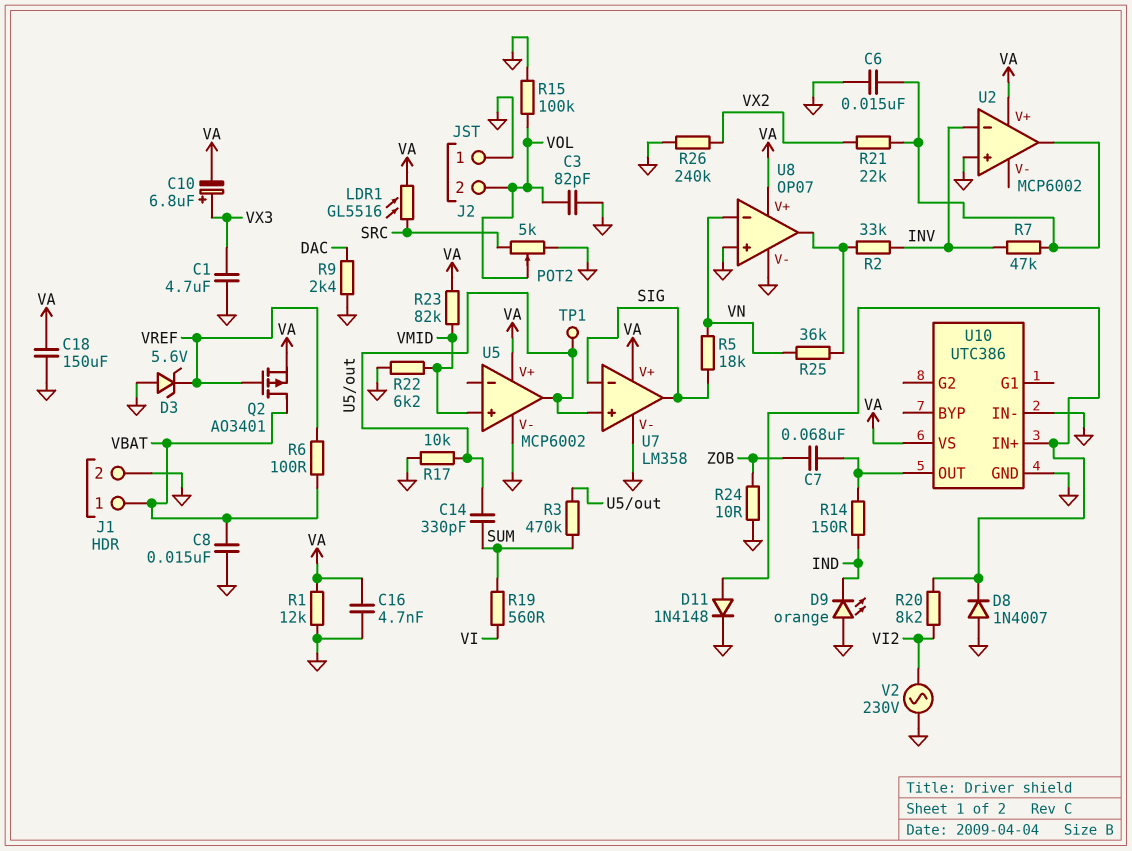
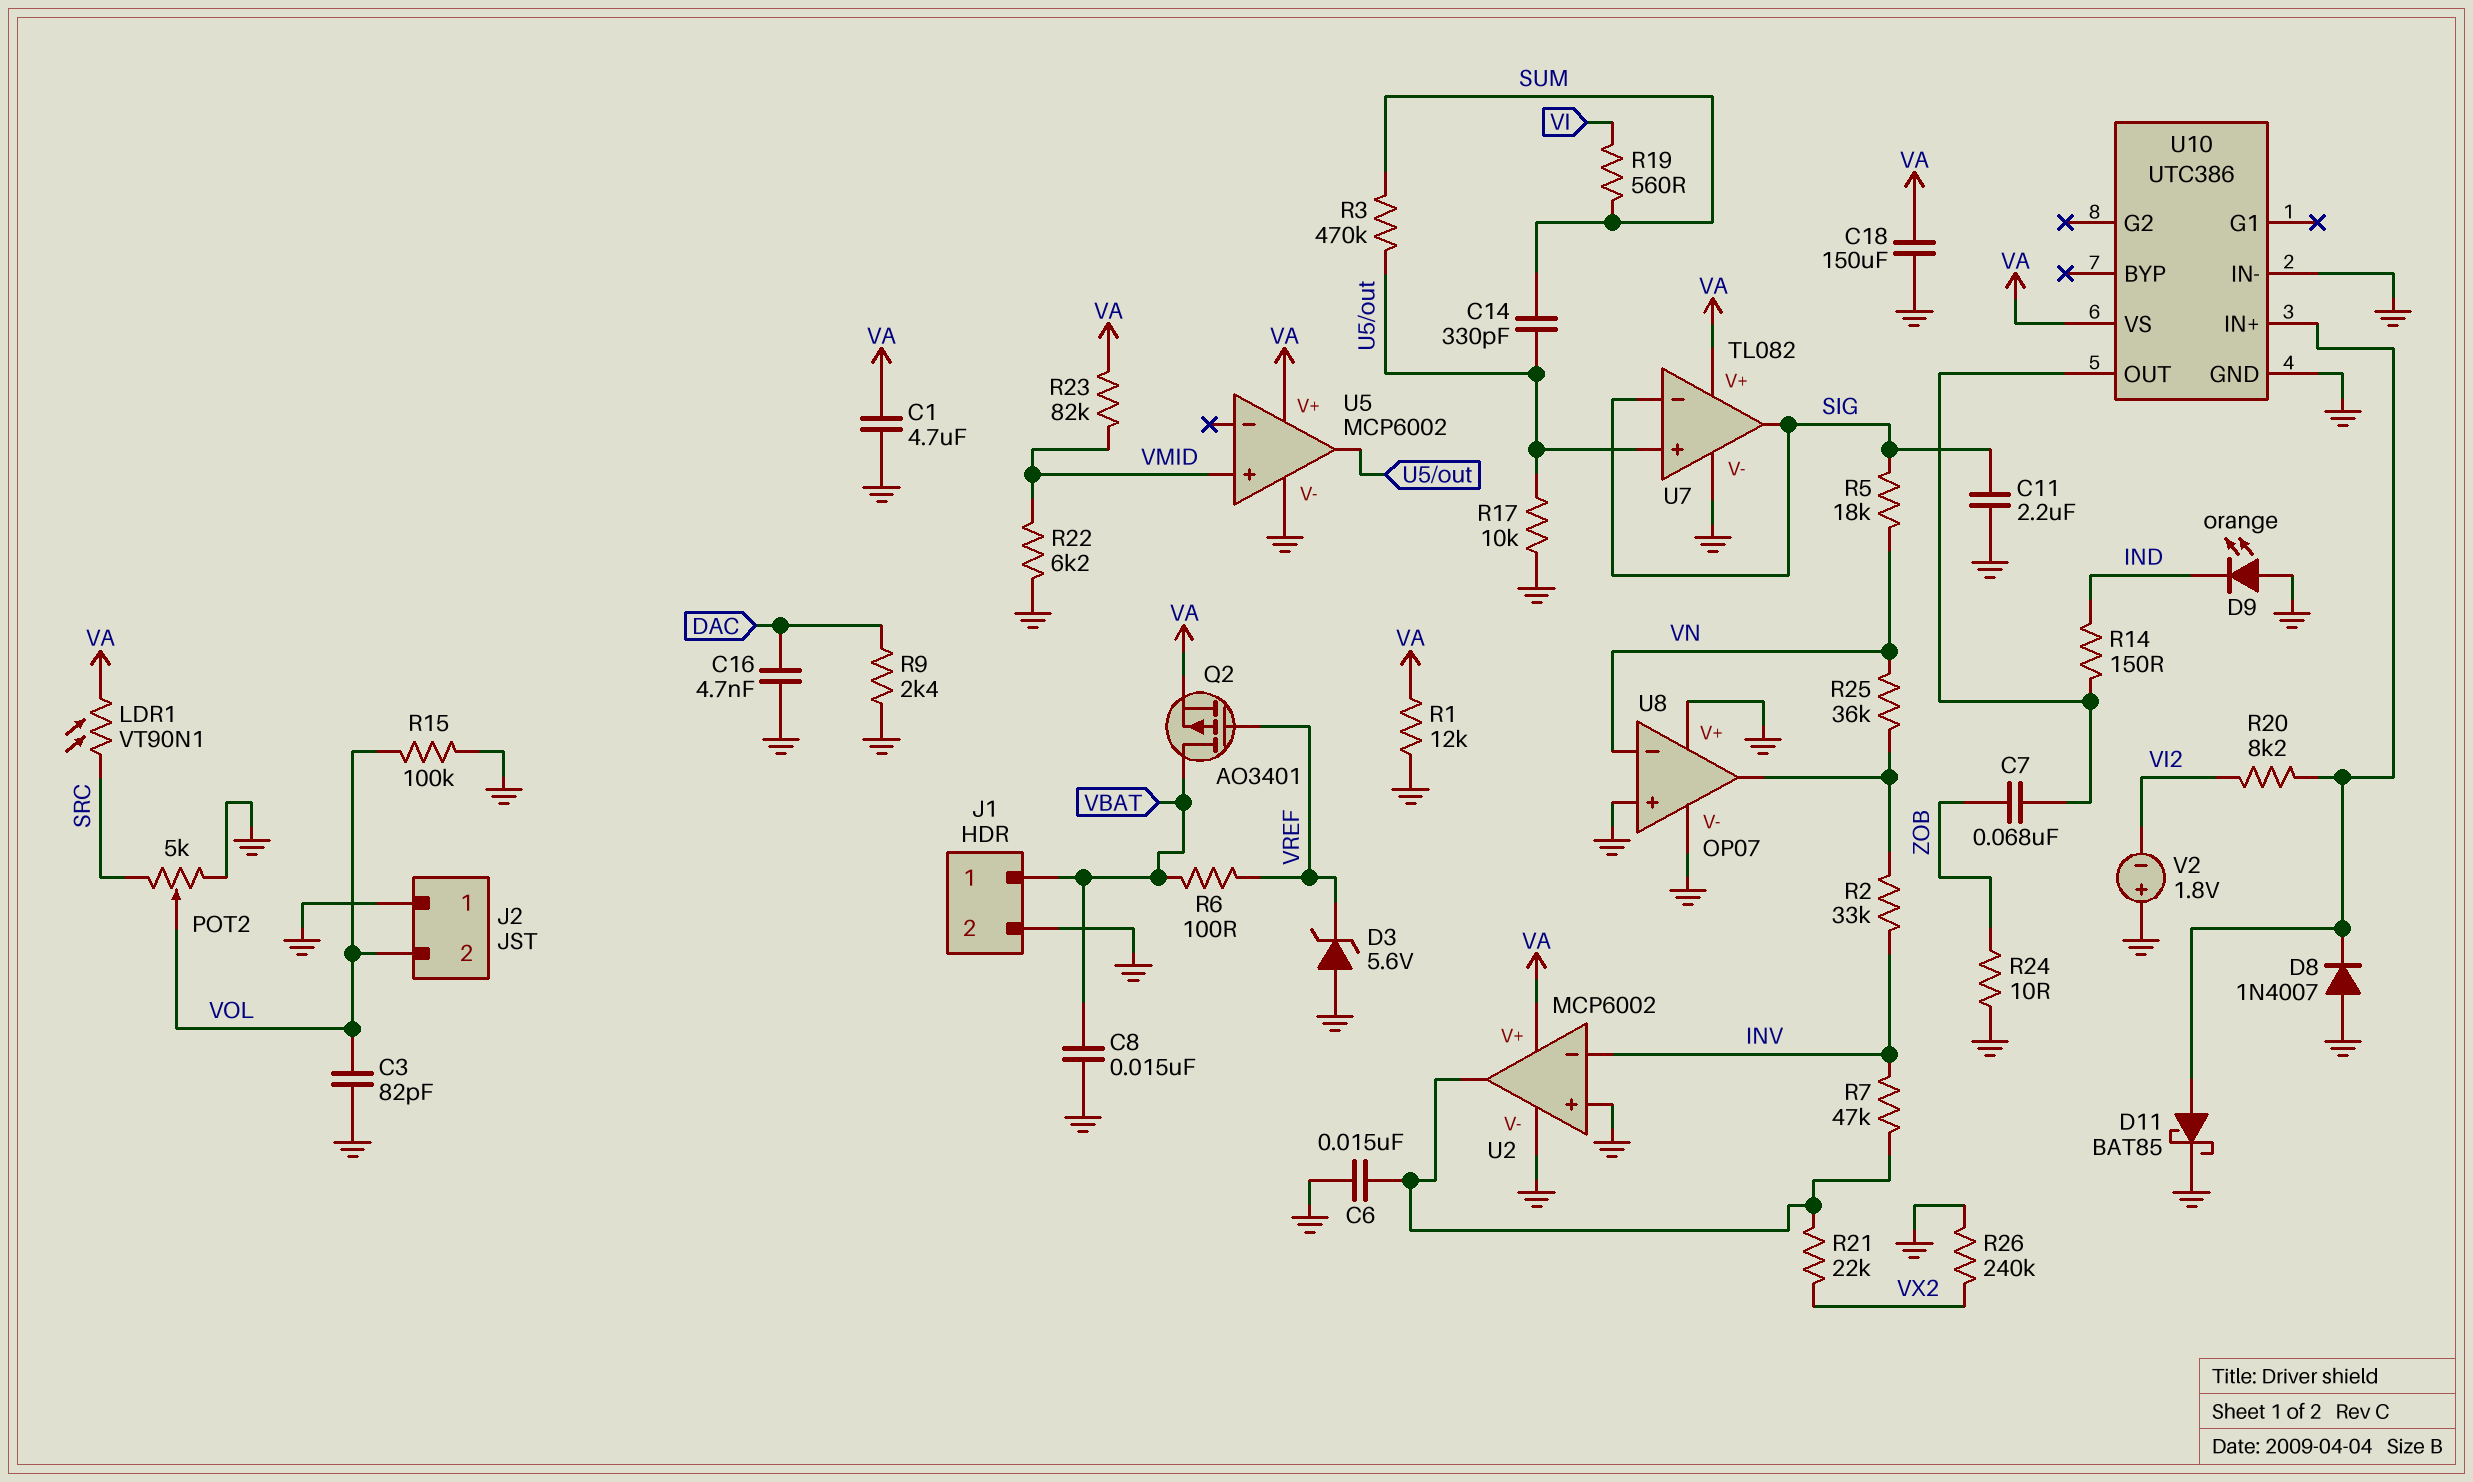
C1: 4.7uF (GND, VX3) -> 4.7uF (GND, VA)
C10: 6.8uF (plus VX3, minus VA) -> none
C11: none -> 2.2uF (GND, SIG)
C16: 4.7nF (GND, VA) -> 4.7nF (DAC, GND)
D11: diode 1N4148 (A U10/IN+, K GND) -> schottky BAT85 (A U10/IN+, K GND)
LDR1: GL5516 (SRC, VA) -> VT90N1 (SRC, VA)
TP1: test point (U5/out) -> none
U2 pin V-: none -> GND
U7: LM358 -> TL082
U8 pin V+: VA -> GND
V2: AC 230V (GND, VI2) -> 1.8V (plus GND, minus VI2)

